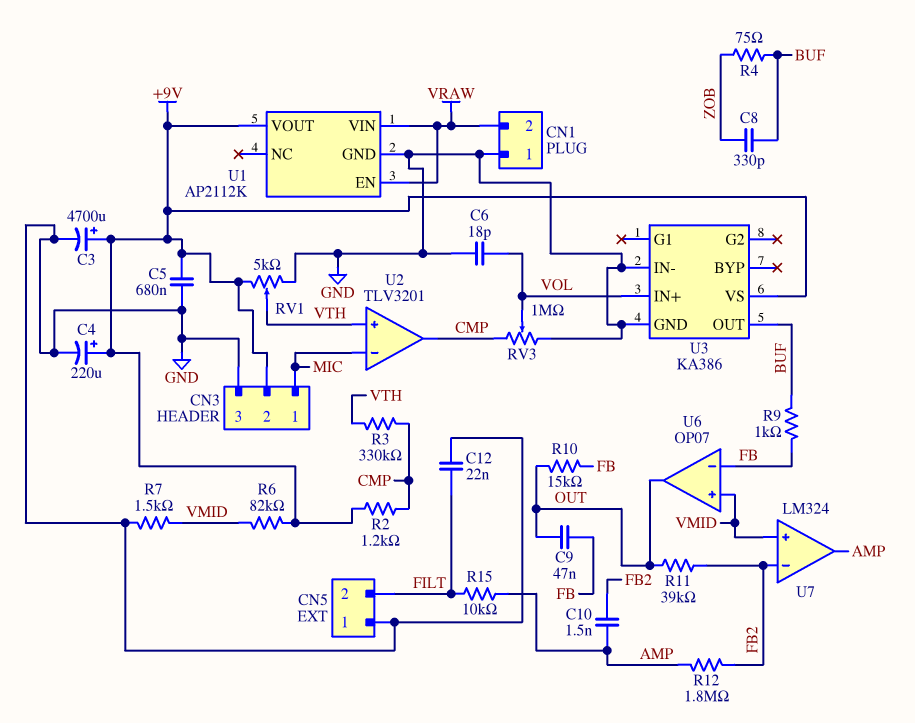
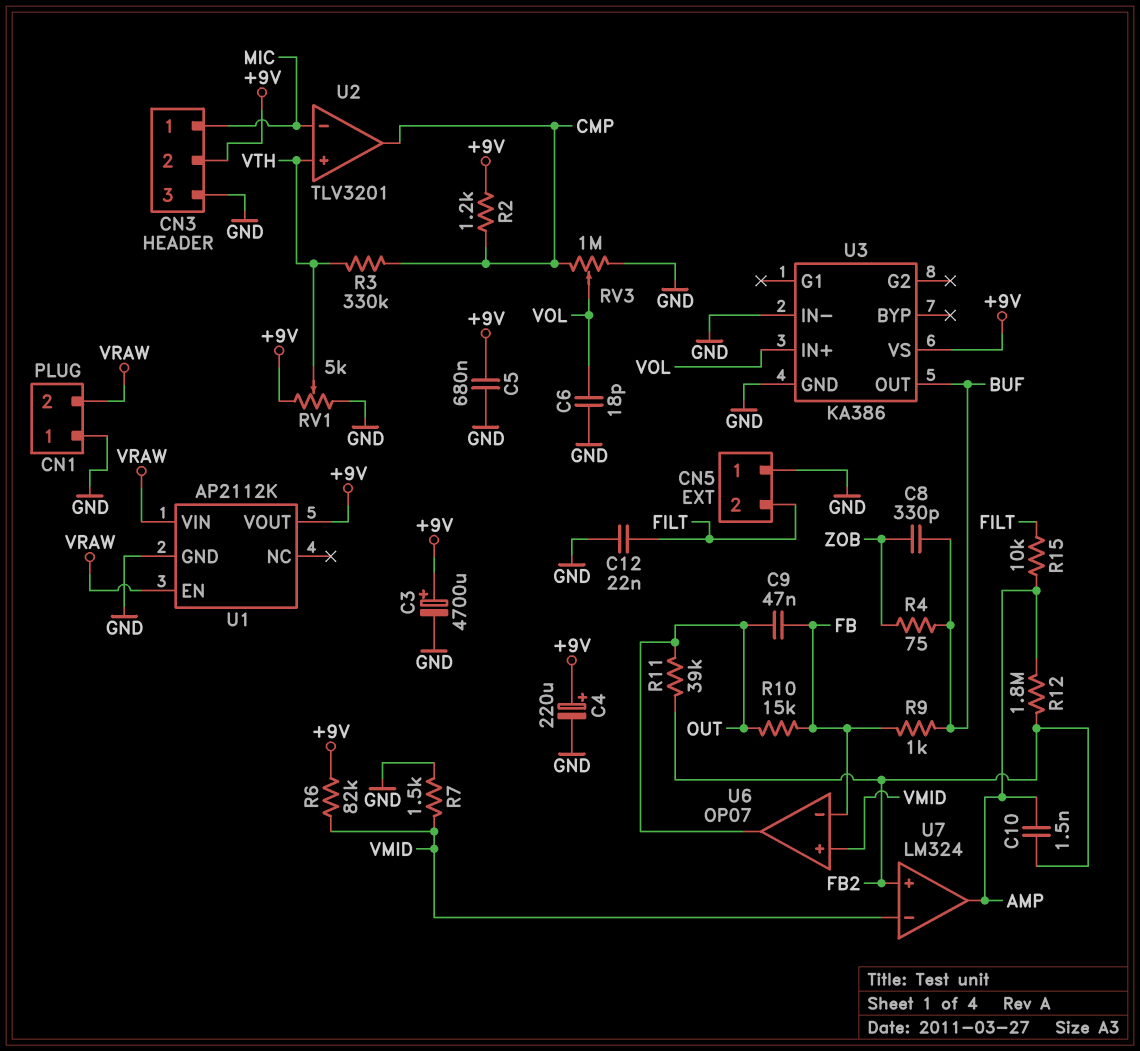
U7 pin in+: VMID -> FB2
U7 pin in-: FB2 -> VMID

